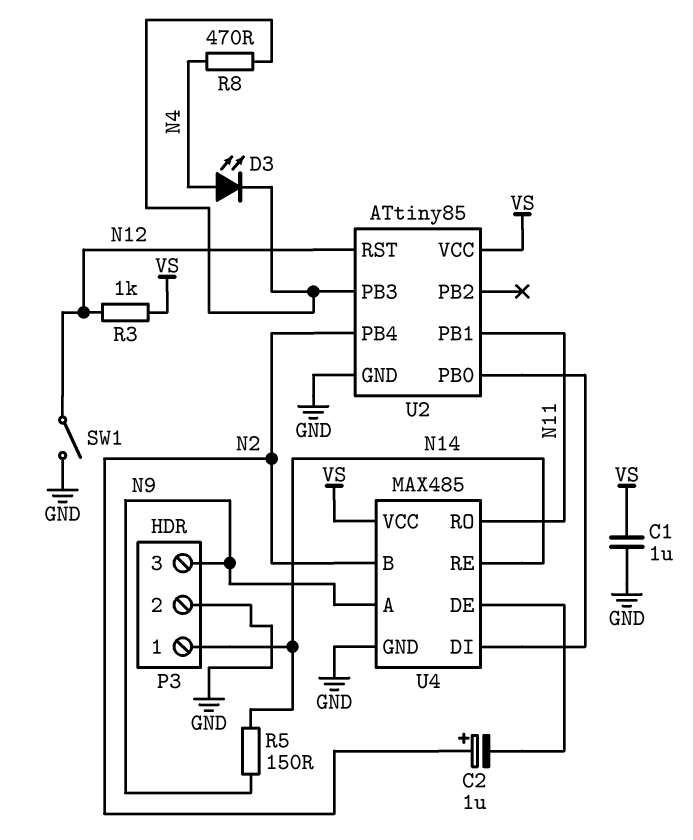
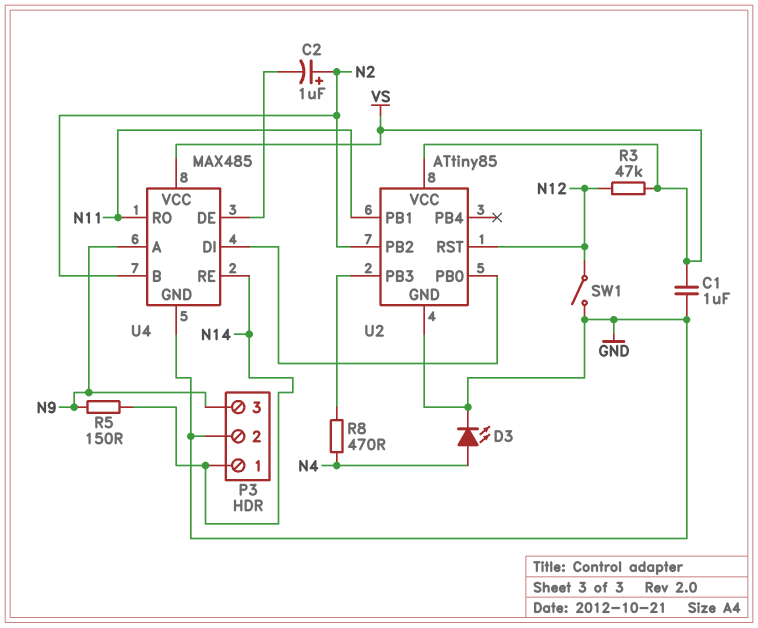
D3: LED (A N4, K U2/PB3) -> LED (A N4, K GND)
R3: 1k (N12, VS) -> 47k (N12, VS)
U2 pin PB2: none -> N2
U2 pin PB4: N2 -> none

